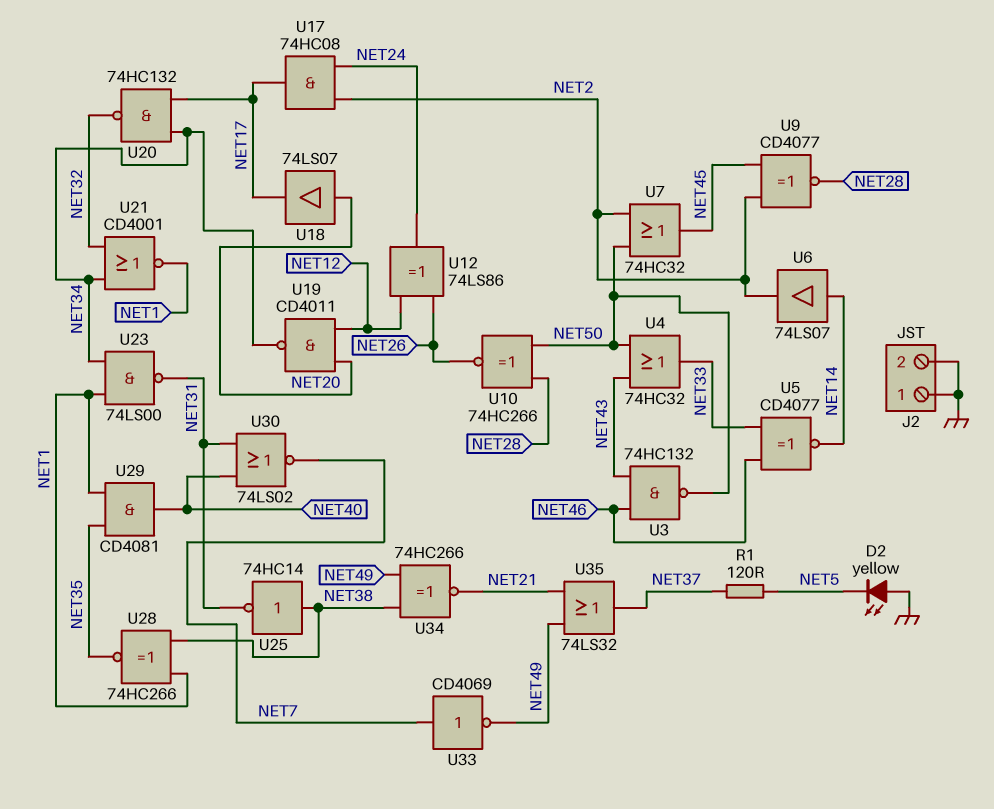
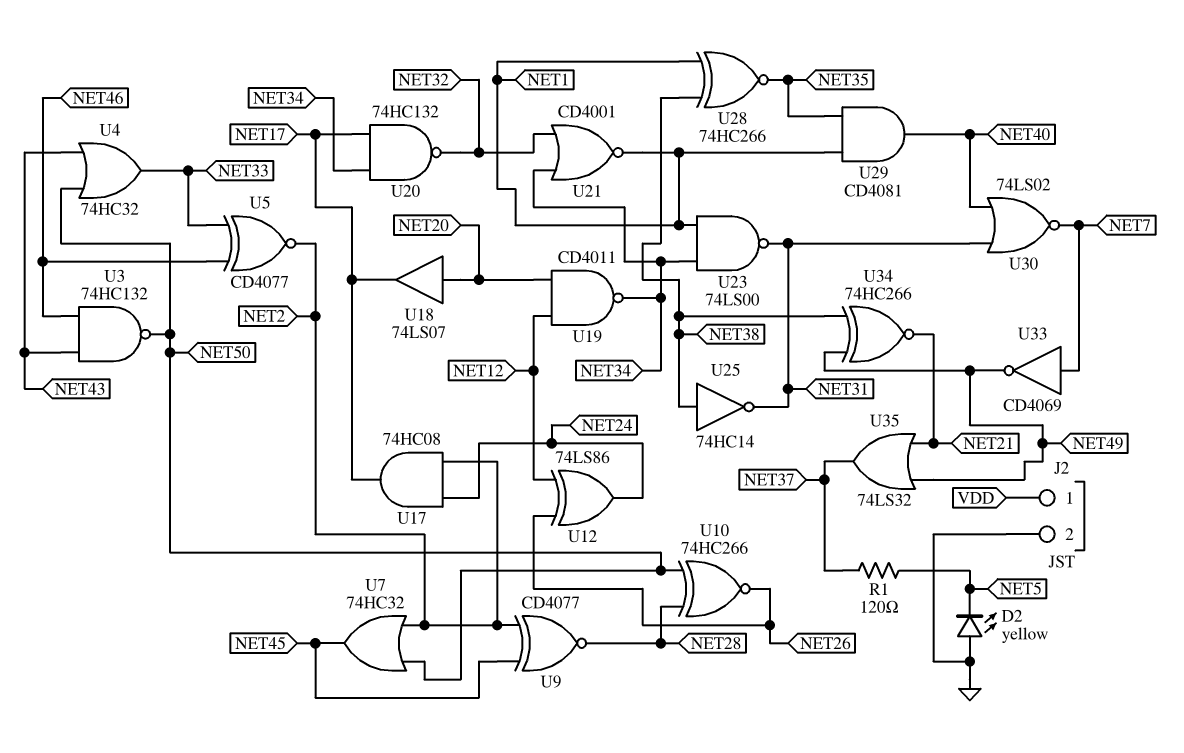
J2 pin 1: GND -> VDD
U5: XNOR CD4077 (in NET33, in NET46, out NET14) -> XNOR CD4077 (in NET33, in NET46, out NET2)
U6: buffer 74LS07 (in NET14, out NET2) -> none

